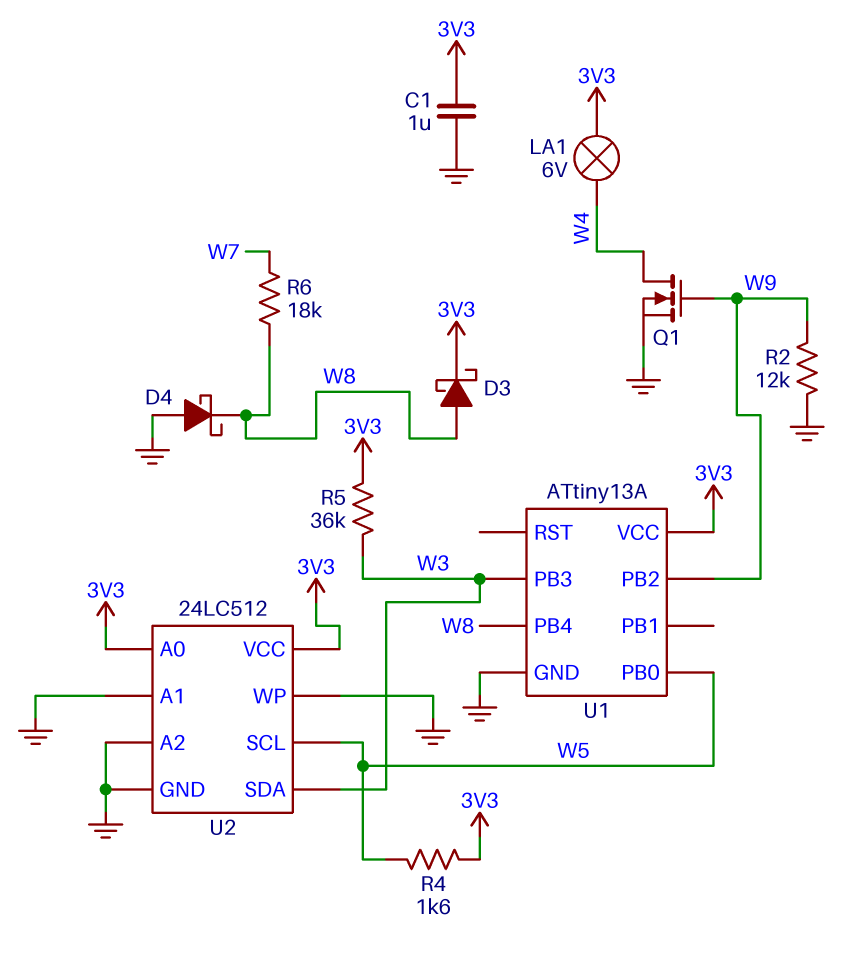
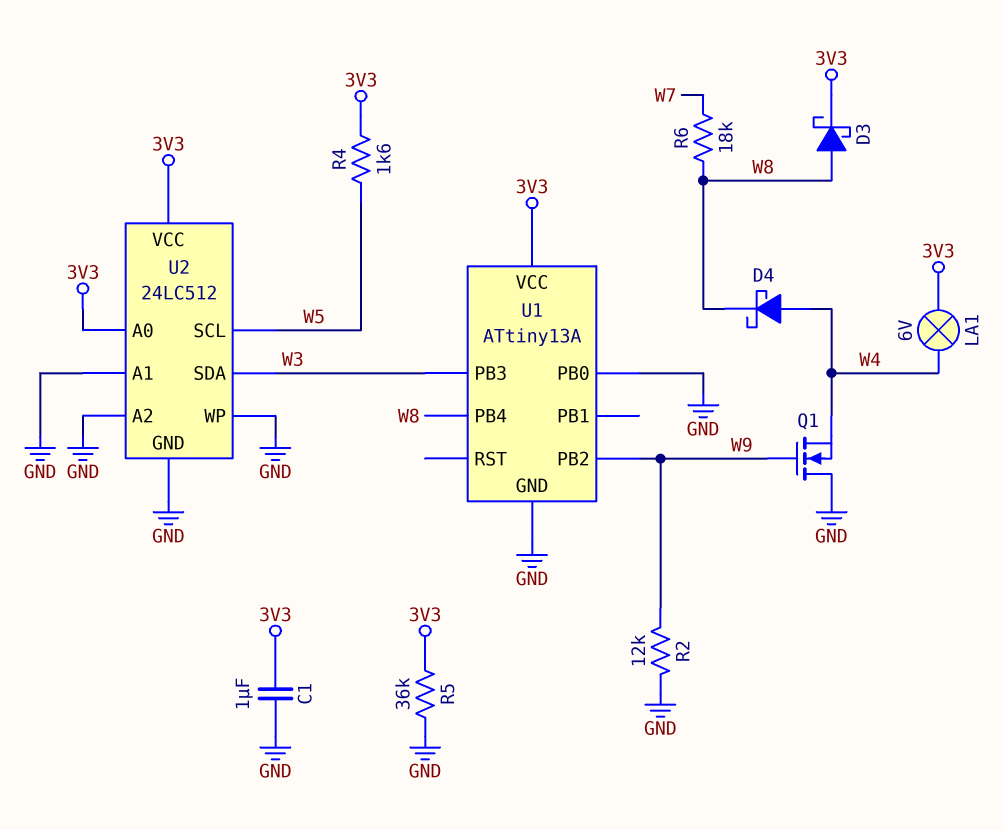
D4: schottky (A GND, K W8) -> schottky (A W4, K W8)
Q1: NMOS (G W9, D W4, S GND) -> NMOS (G W9, D GND, S W4)
R5: 36k (3V3, W3) -> 36k (3V3, GND)
U1 pin PB0: W5 -> GND

